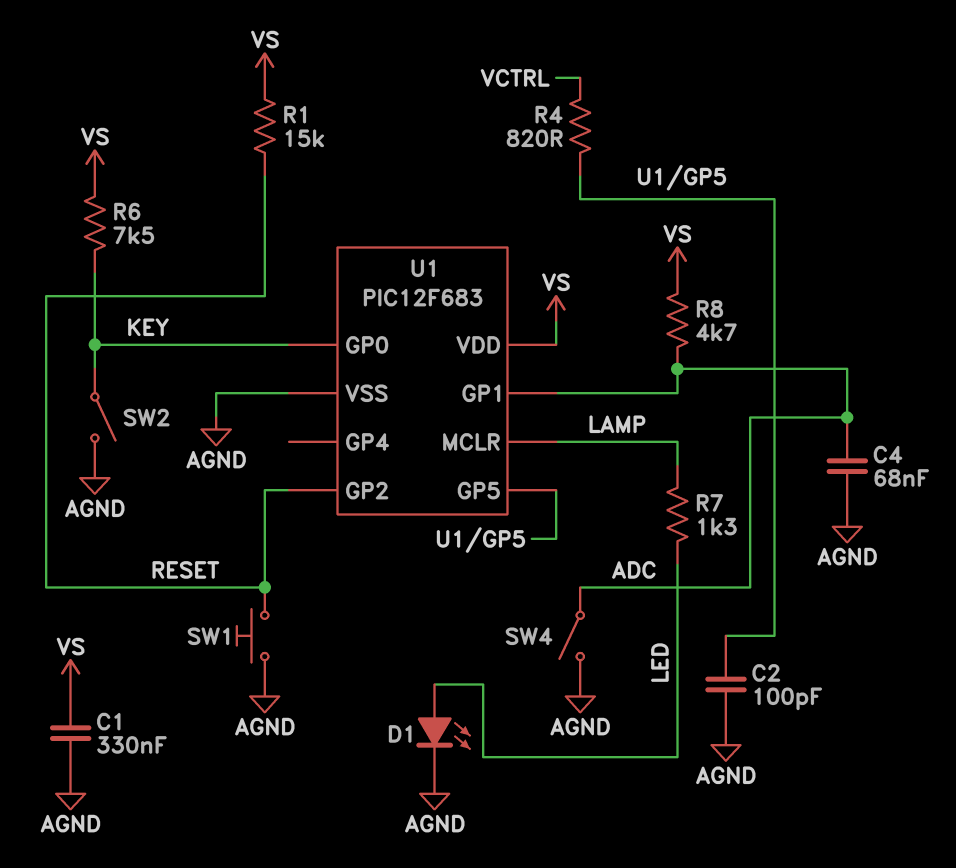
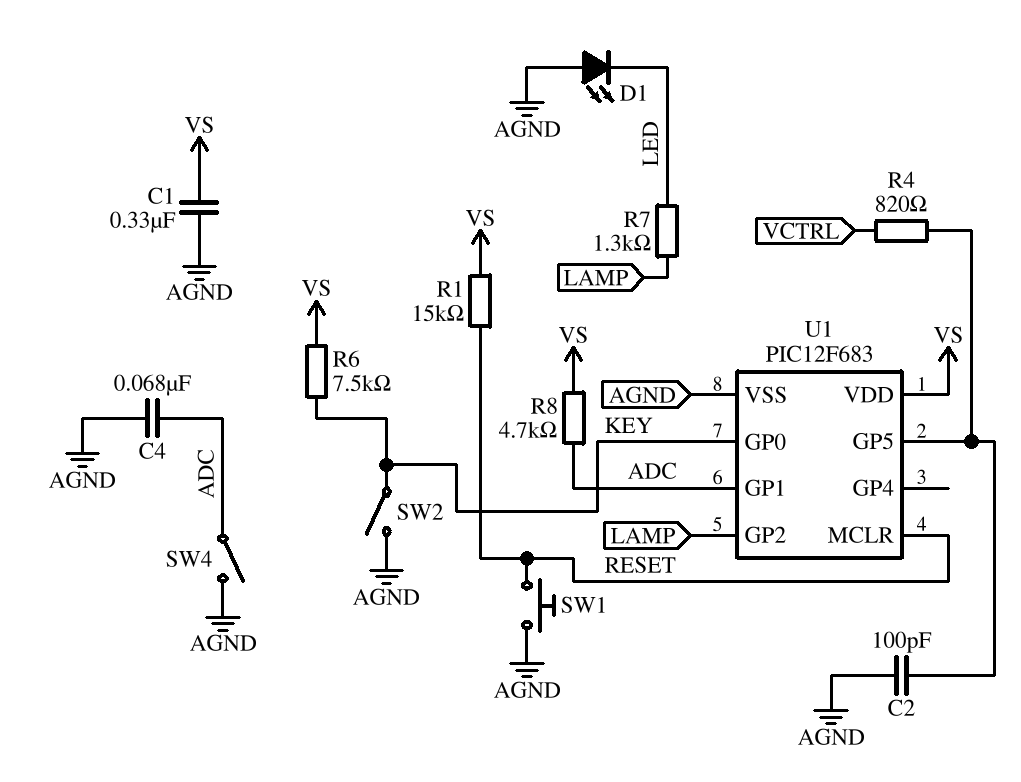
D1: LED (A LED, K AGND) -> LED (A AGND, K LED)
U1 pin GP2: RESET -> LAMP
U1 pin MCLR: LAMP -> RESET

